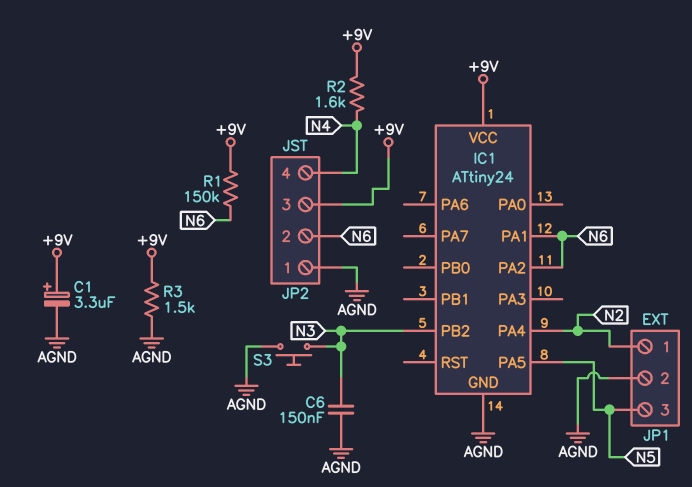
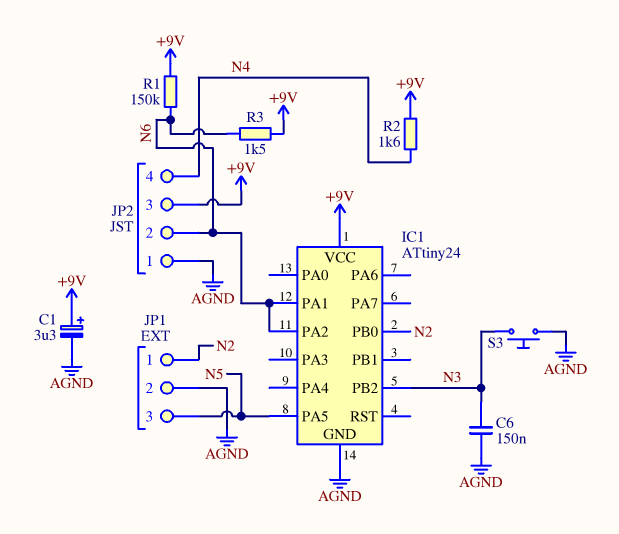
IC1 pin PA4: N2 -> none
IC1 pin PB0: none -> N2
R3: 1.5k (+9V, AGND) -> 1.5k (+9V, N6)

